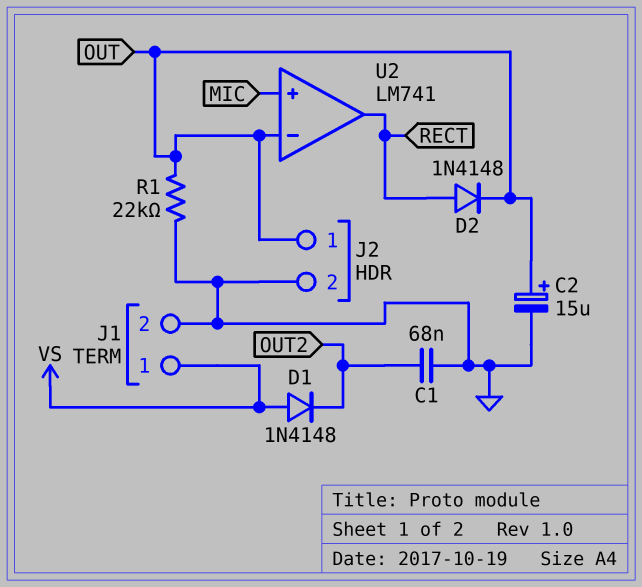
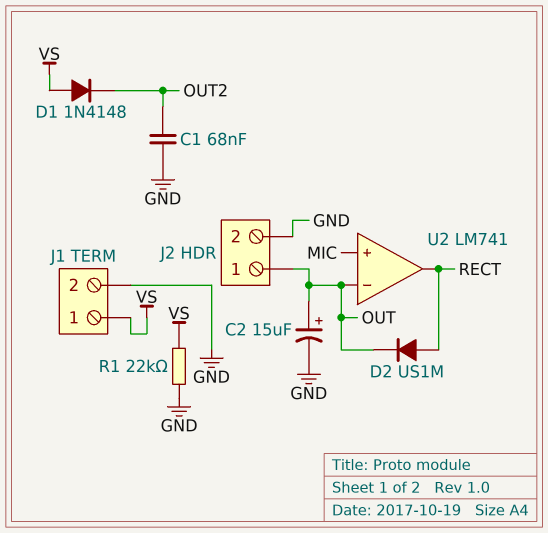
D2: diode 1N4148 (A RECT, K OUT) -> diode US1M (A RECT, K OUT)
R1: 22k (GND, OUT) -> 22k (GND, VS)

